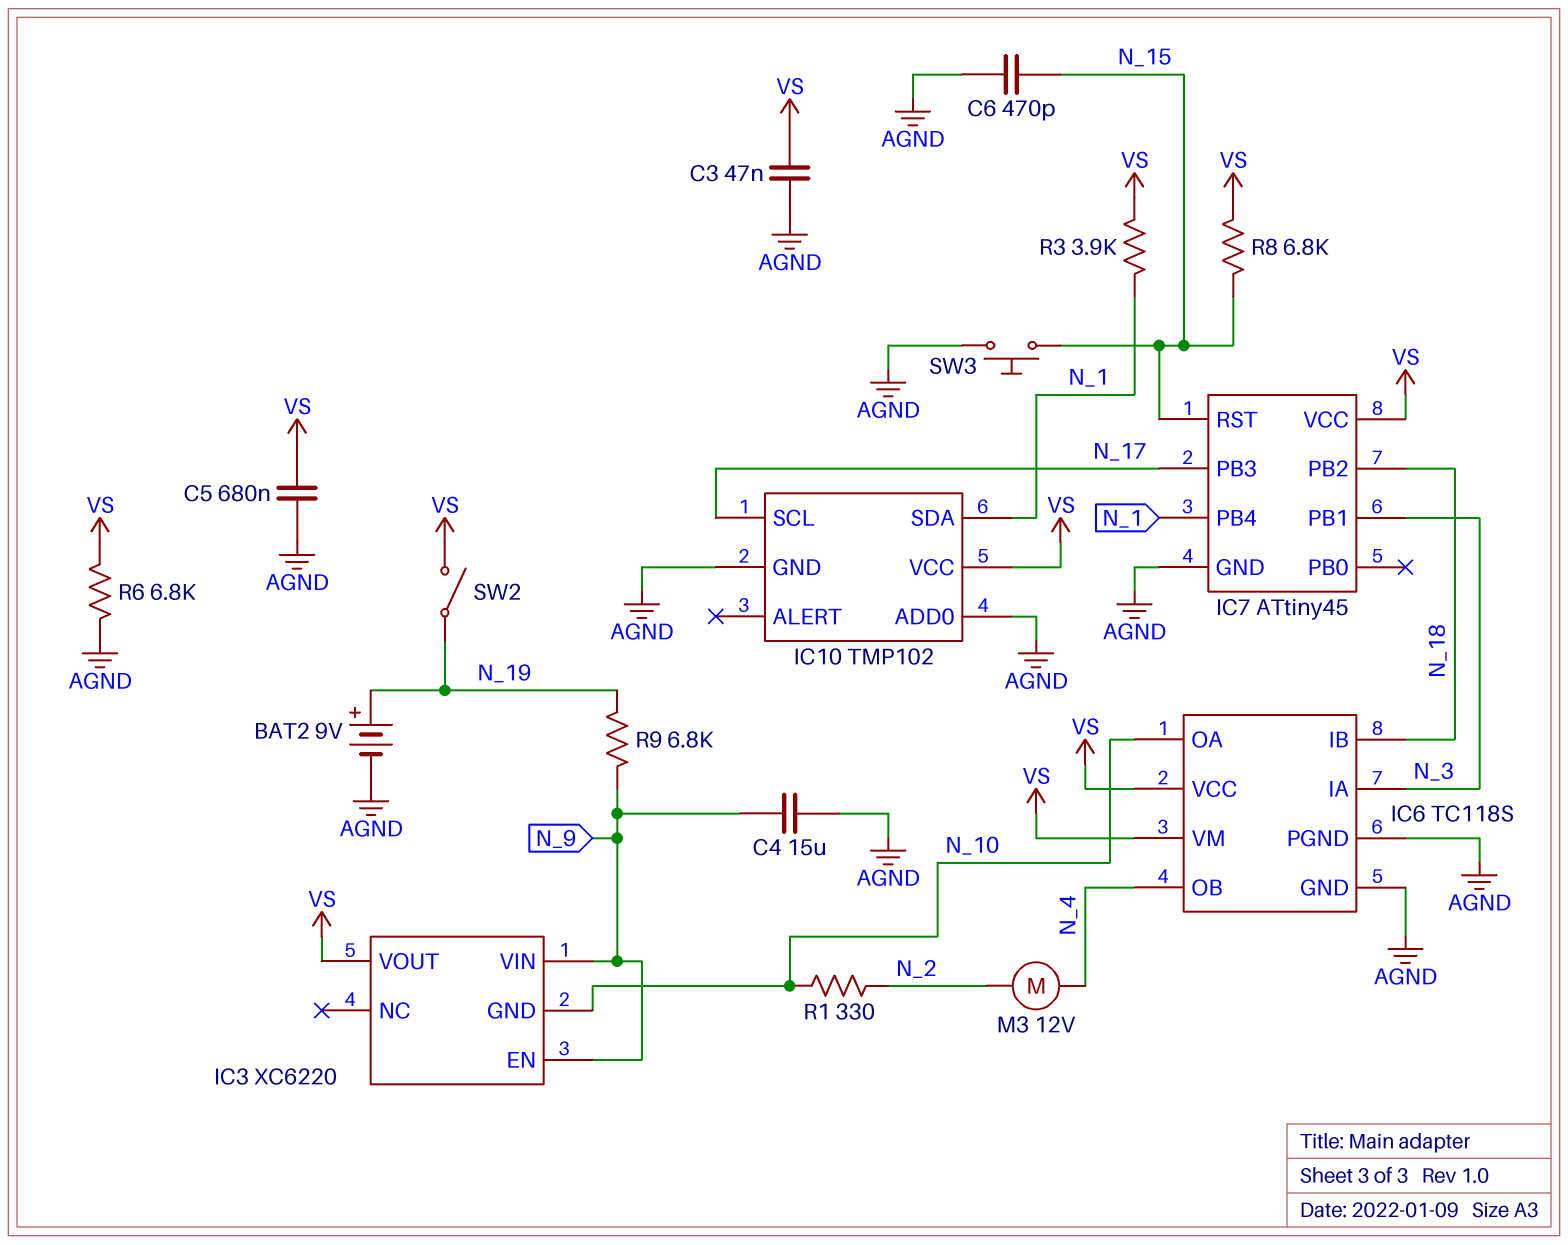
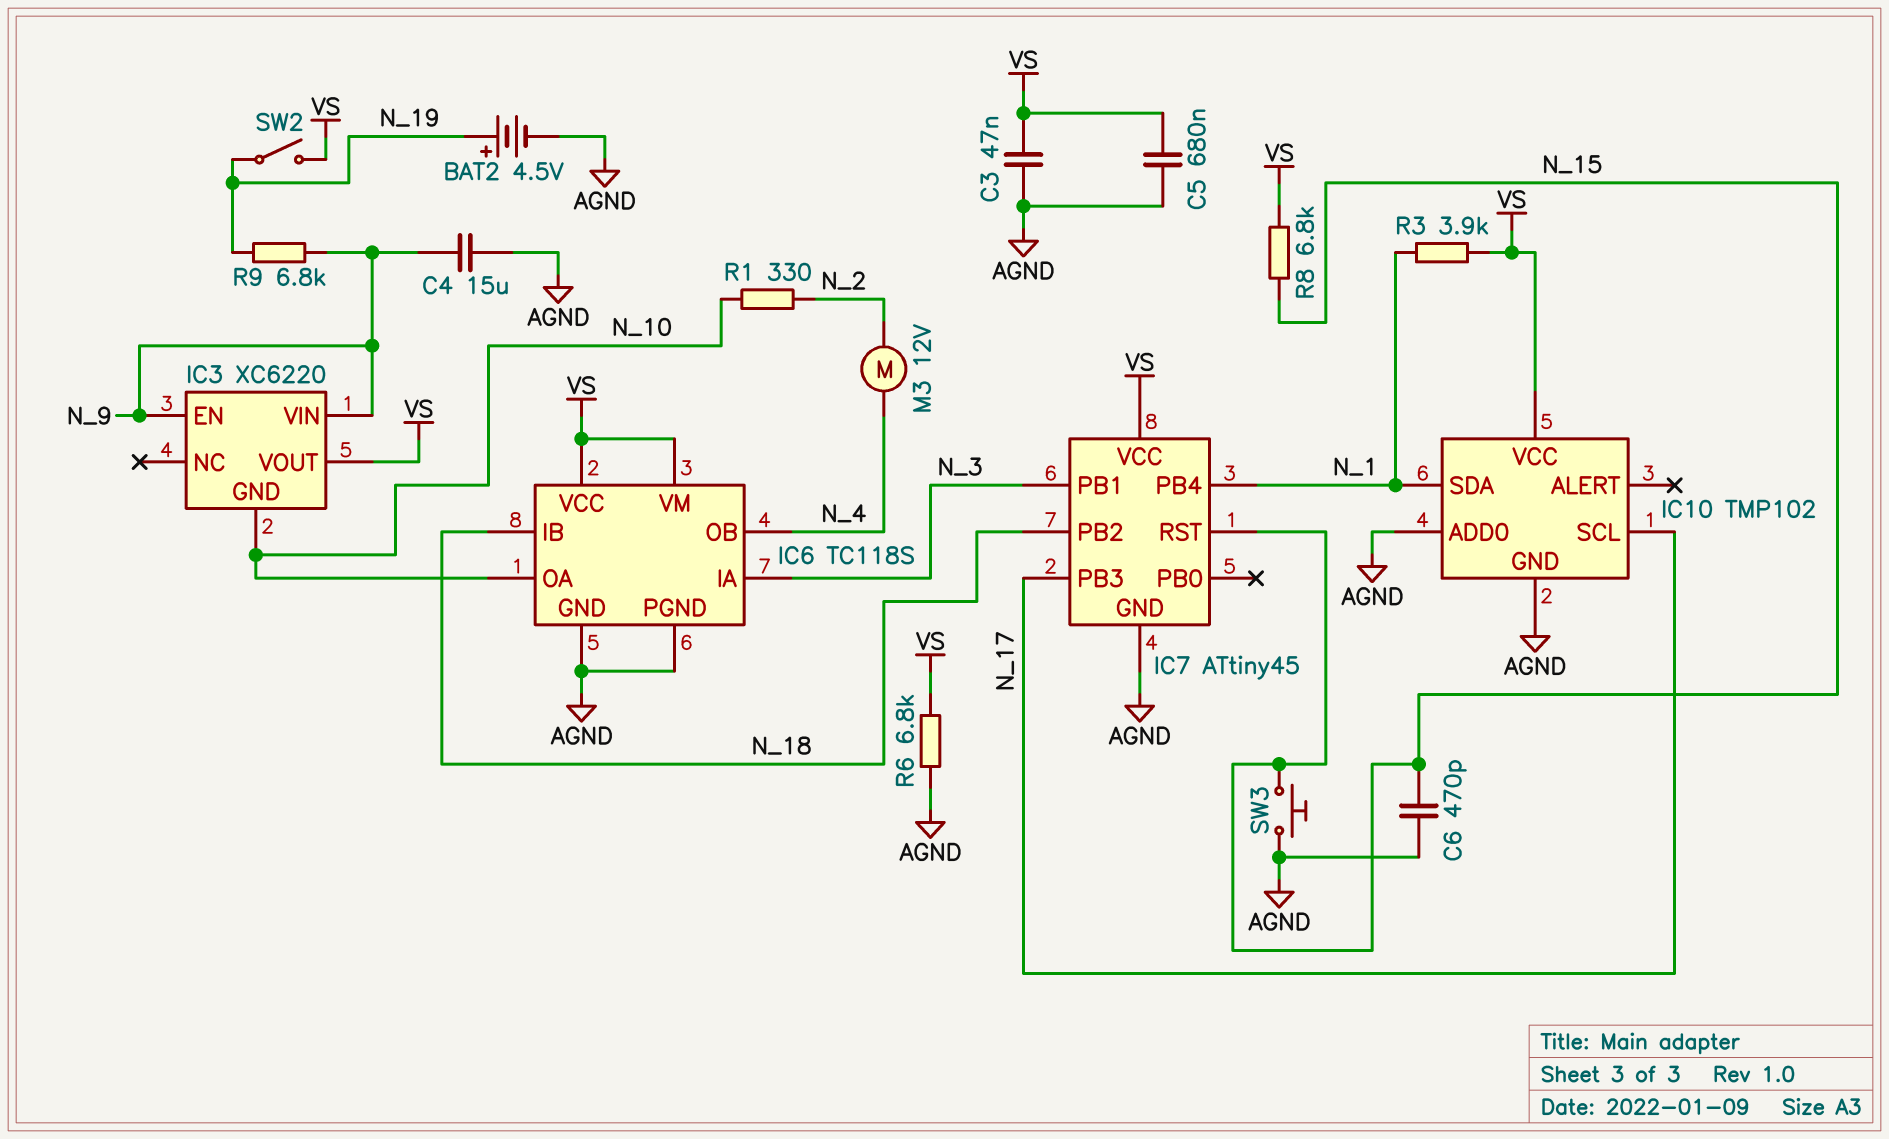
BAT2: 9V (plus N_19, minus AGND) -> 4.5V (plus N_19, minus AGND)

